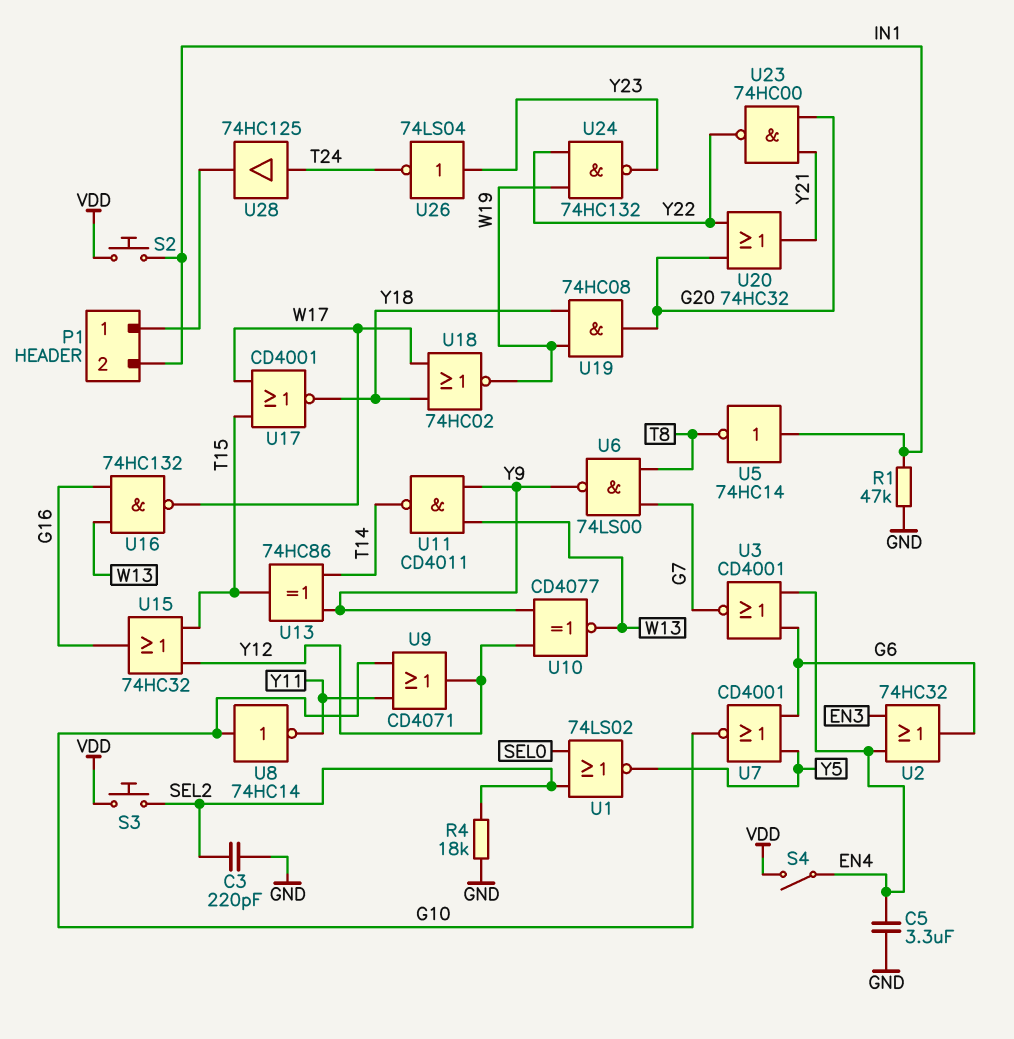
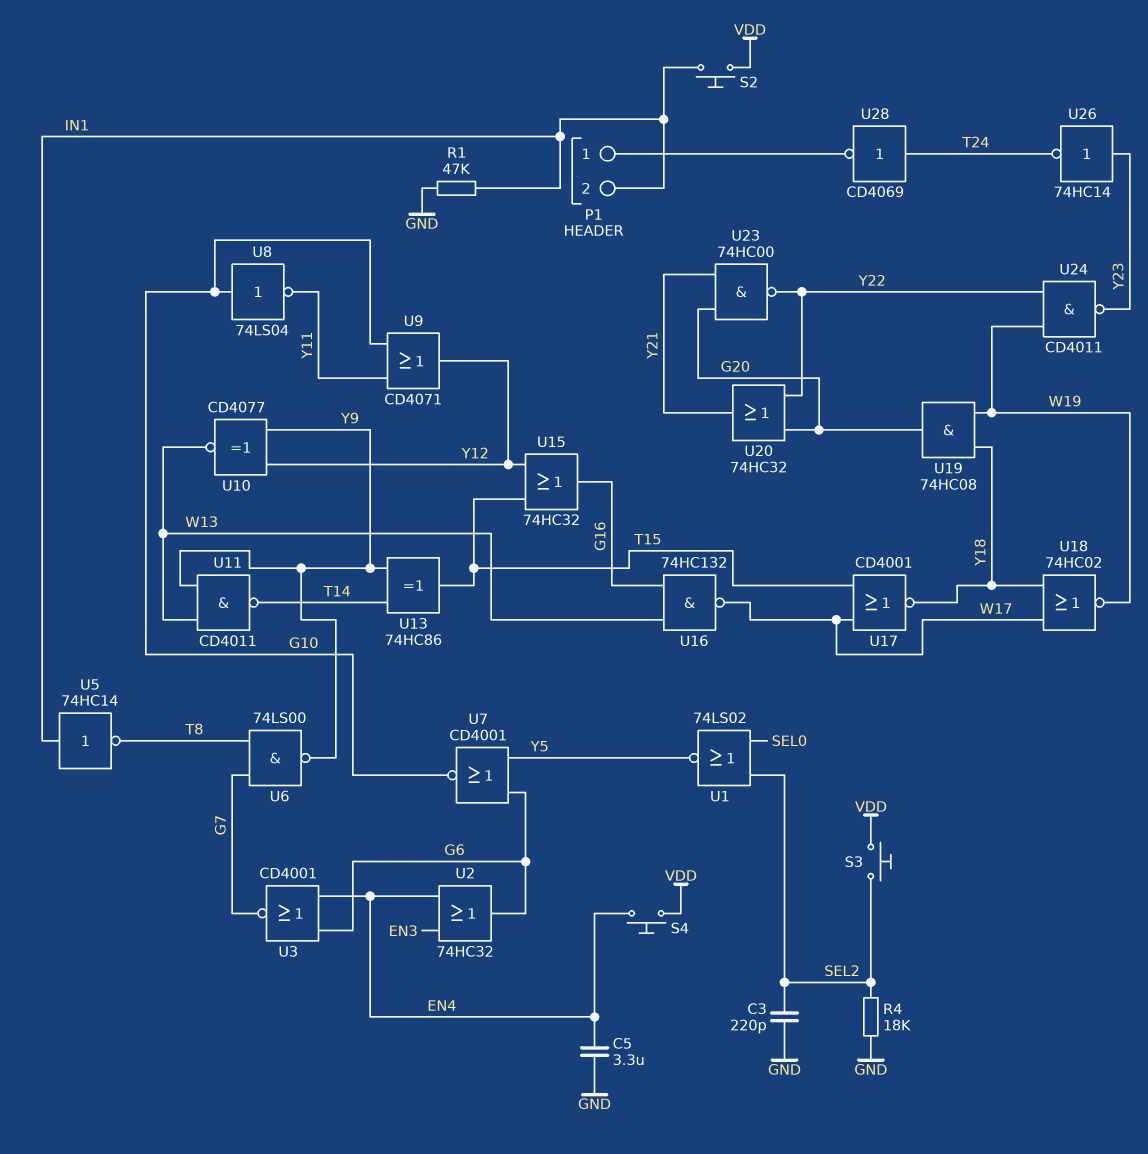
S4: switch (EN4, VDD) -> button (EN4, VDD)
U8: NOT 74HC14 (in G10, out Y11) -> NOT 74LS04 (in G10, out Y11)
U24: NAND 74HC132 (in W19, in Y22, out Y23) -> NAND CD4011 (in W19, in Y22, out Y23)
U26: NOT 74LS04 (in Y23, out T24) -> NOT 74HC14 (in Y23, out T24)
U28: buffer 74HC125 (in T24, out P1/1) -> NOT CD4069 (in T24, out P1/1)

